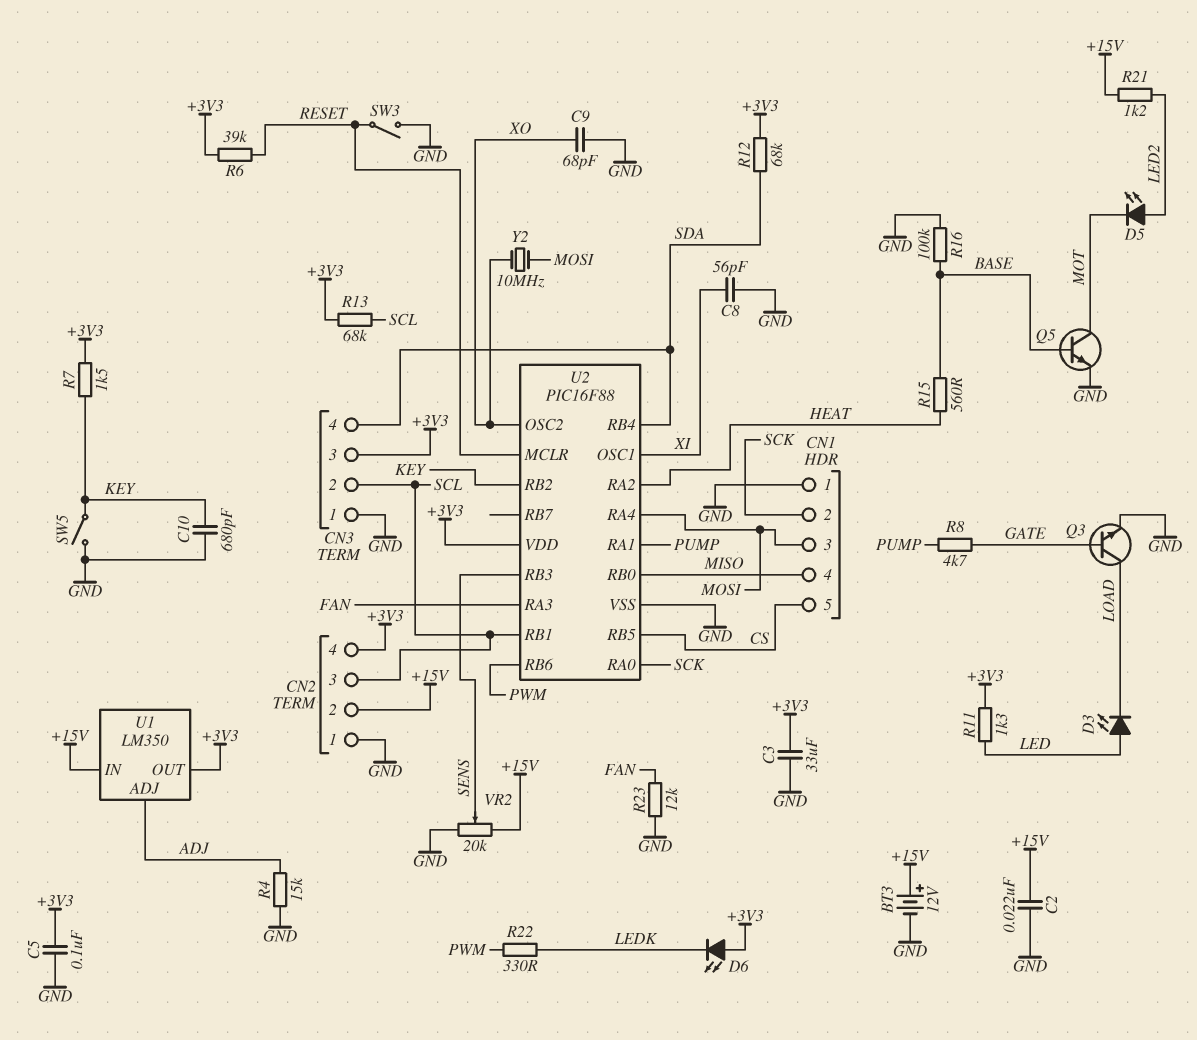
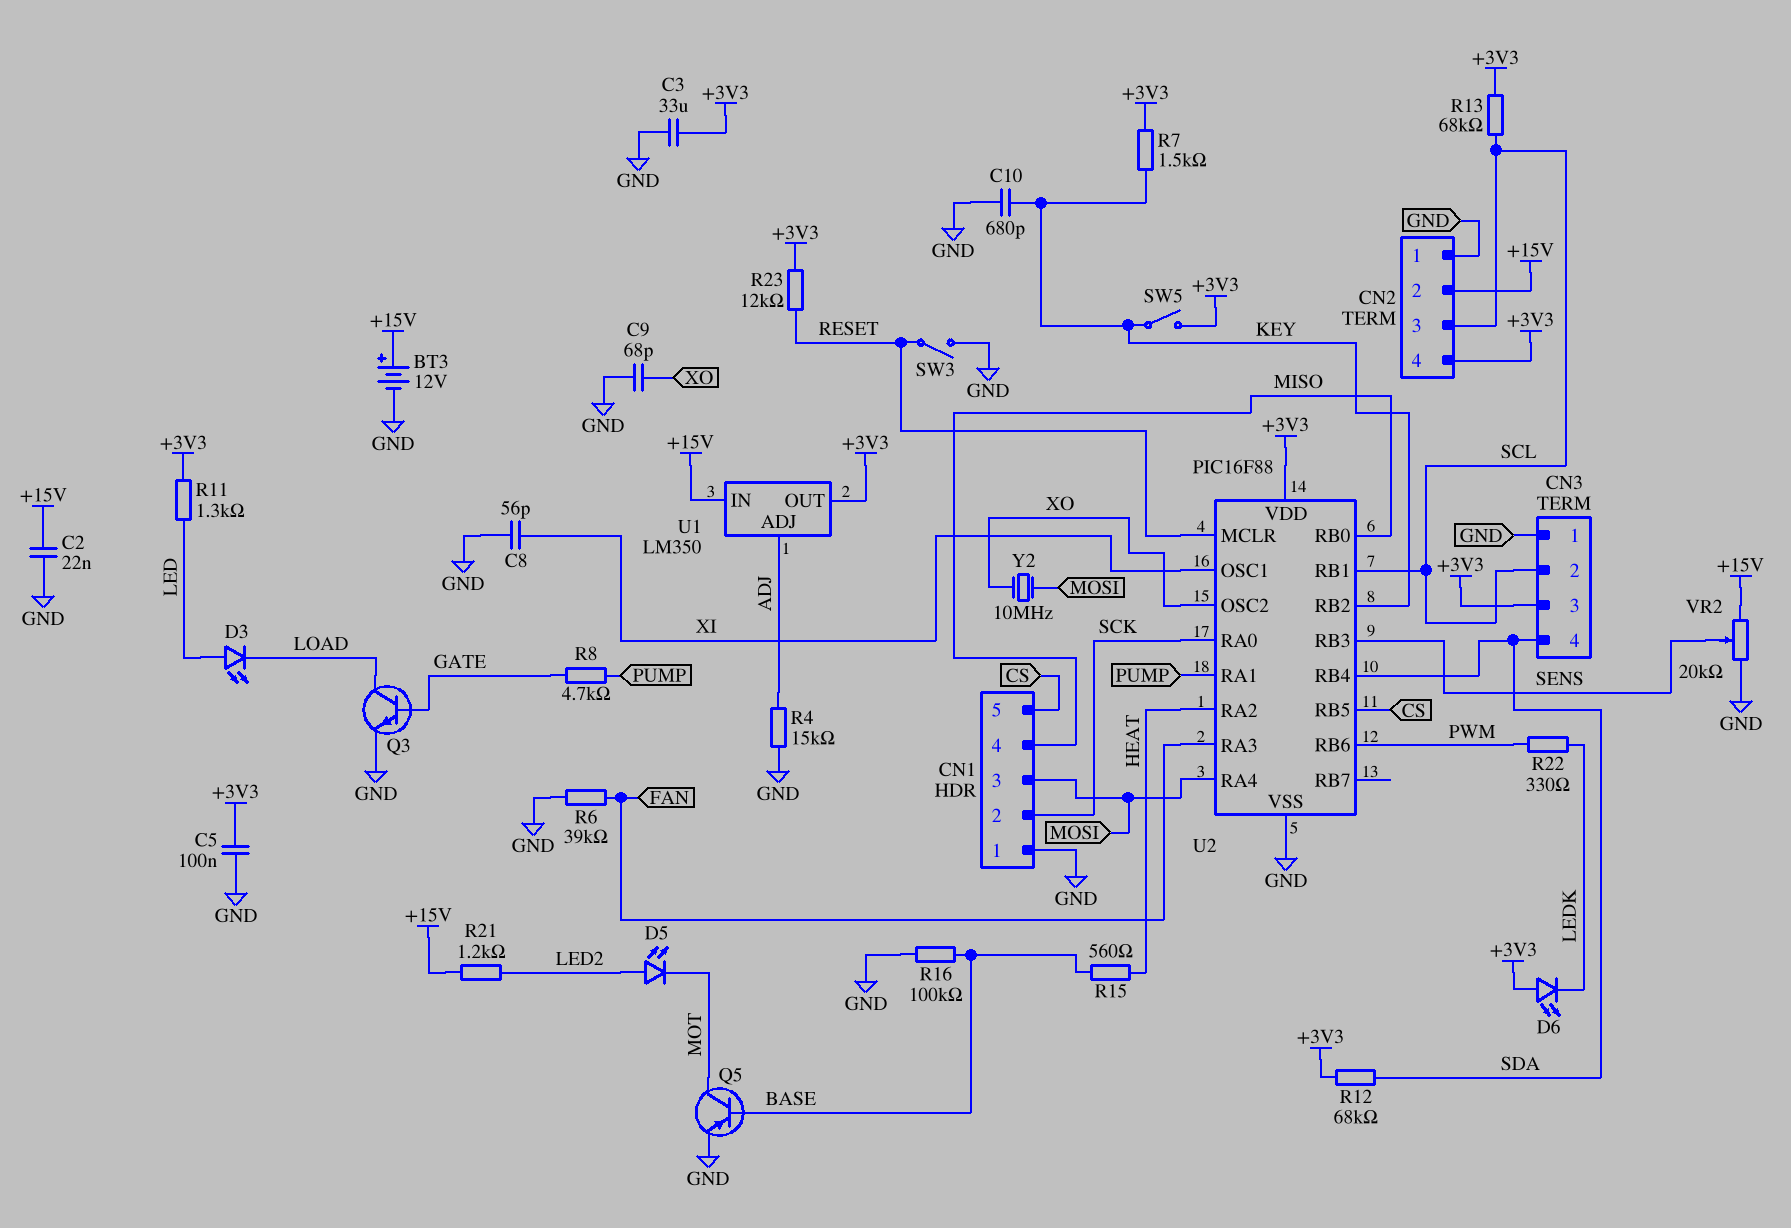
Q5: NPN (B BASE, C MOT, E GND) -> PNP (B BASE, C MOT, E GND)
R6: 39k (+3V3, RESET) -> 39k (FAN, GND)
R23: 12k (FAN, GND) -> 12k (+3V3, RESET)
SW5: switch (GND, KEY) -> switch (+3V3, KEY)

